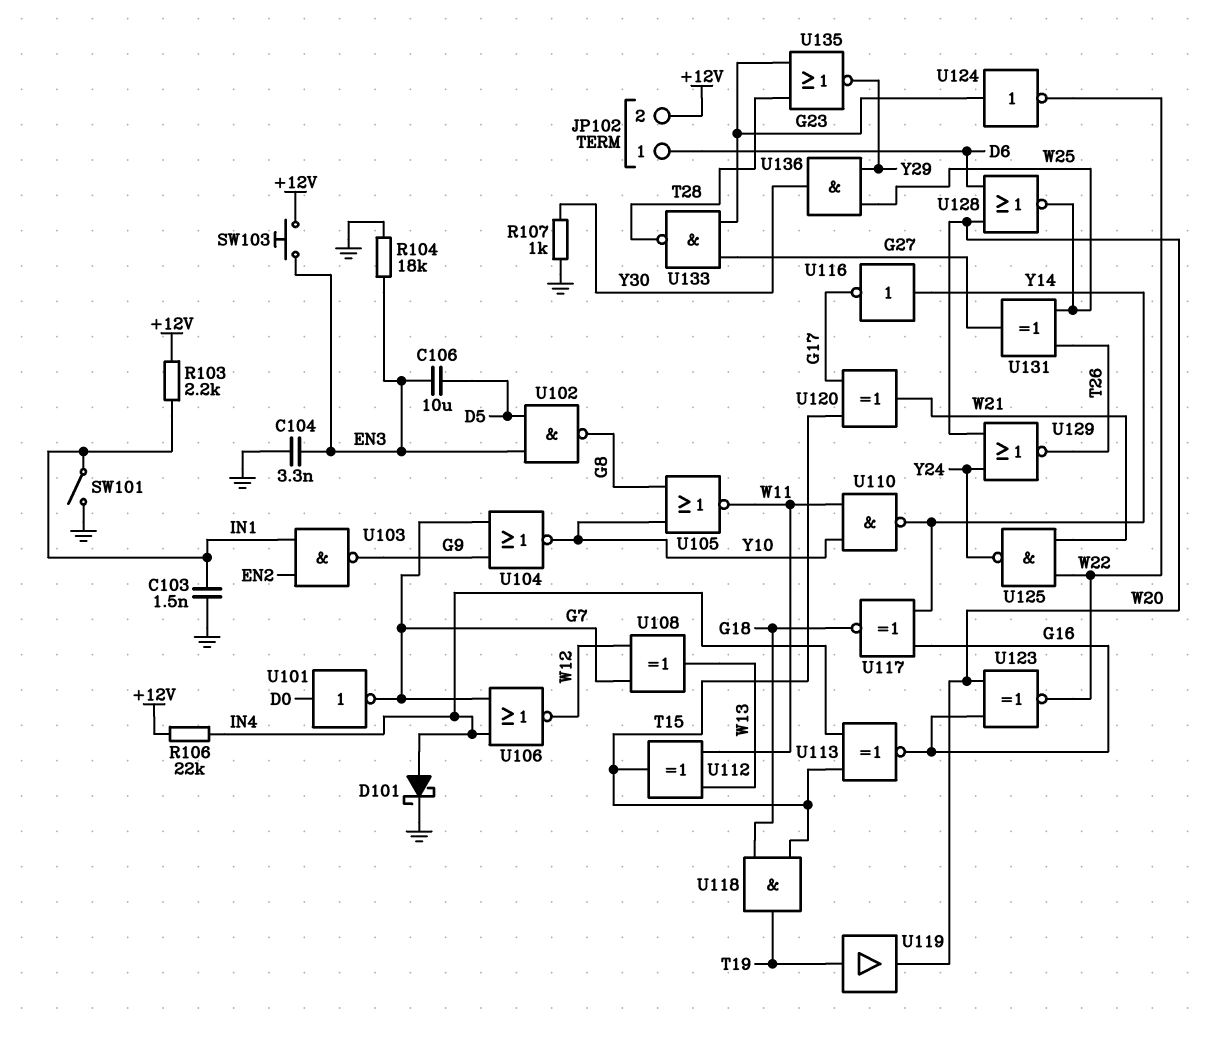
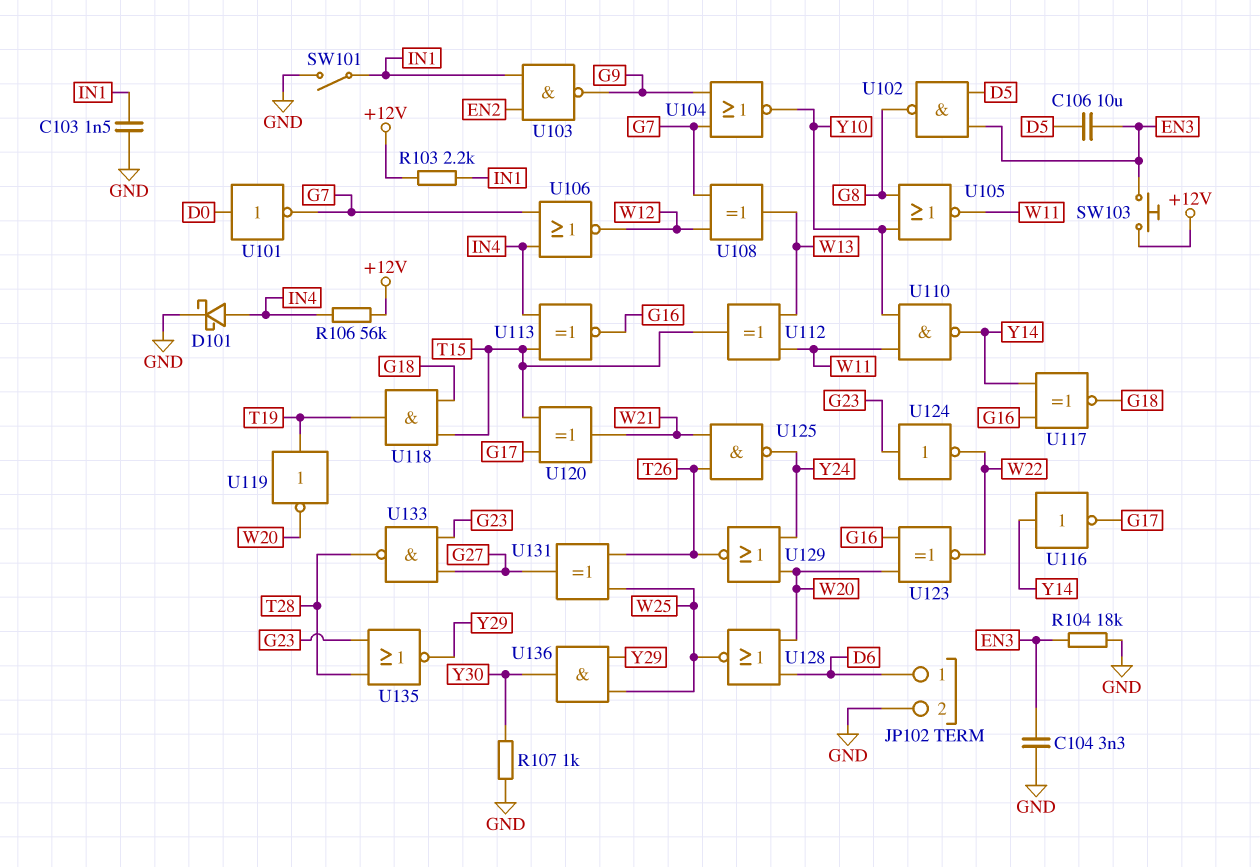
JP102 pin 2: +12V -> GND
R106: 22k (+12V, IN4) -> 56k (+12V, IN4)
U119: buffer (in T19, out W20) -> NOT (in T19, out W20)
U125: NAND (in W21, in W22, out Y24) -> NAND (in T26, in W21, out Y24)

